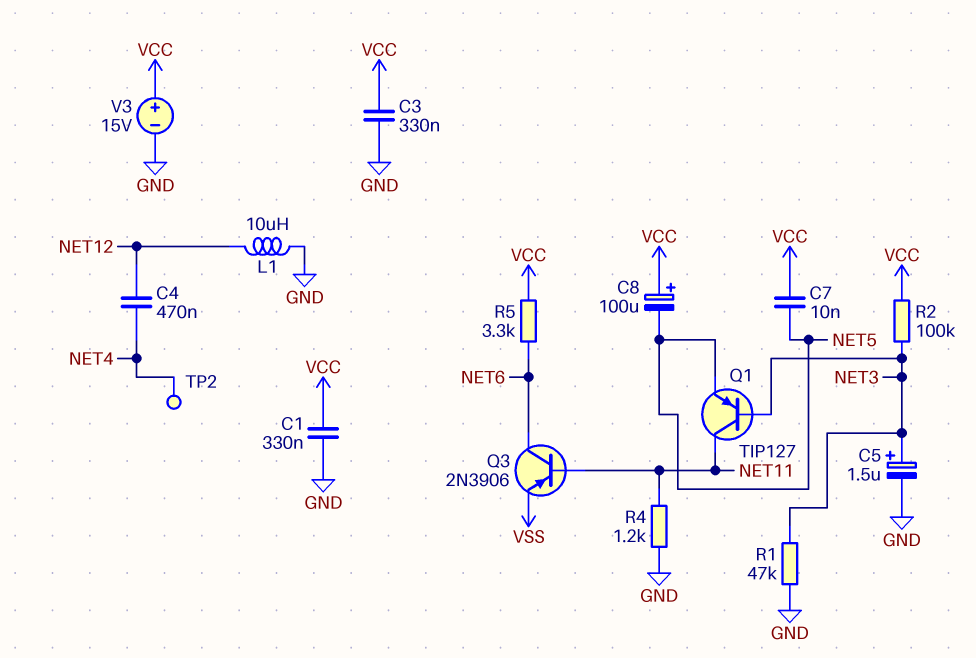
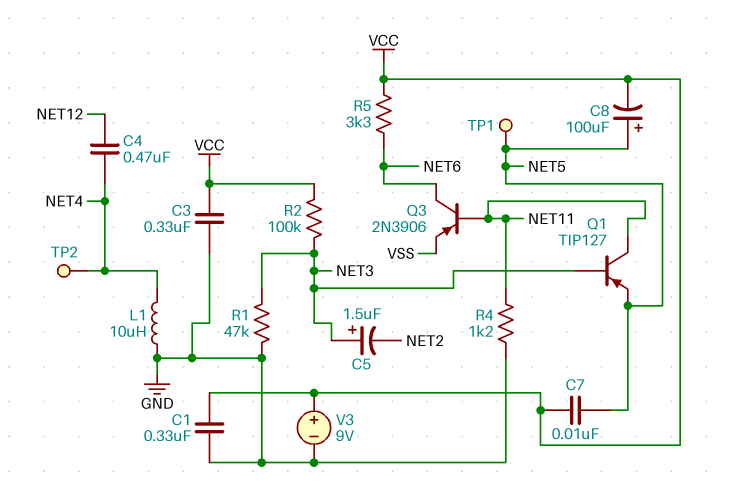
C5: 1.5uF (plus NET3, minus GND) -> 1.5uF (plus NET3, minus NET2)
C8: 100uF (plus VCC, minus NET5) -> 100uF (plus NET5, minus VCC)
L1: 10uH (GND, NET12) -> 10uH (GND, NET4)
TP1: none -> test point (NET5)
V3: 15V (plus VCC, minus GND) -> 9V (plus VCC, minus GND)

